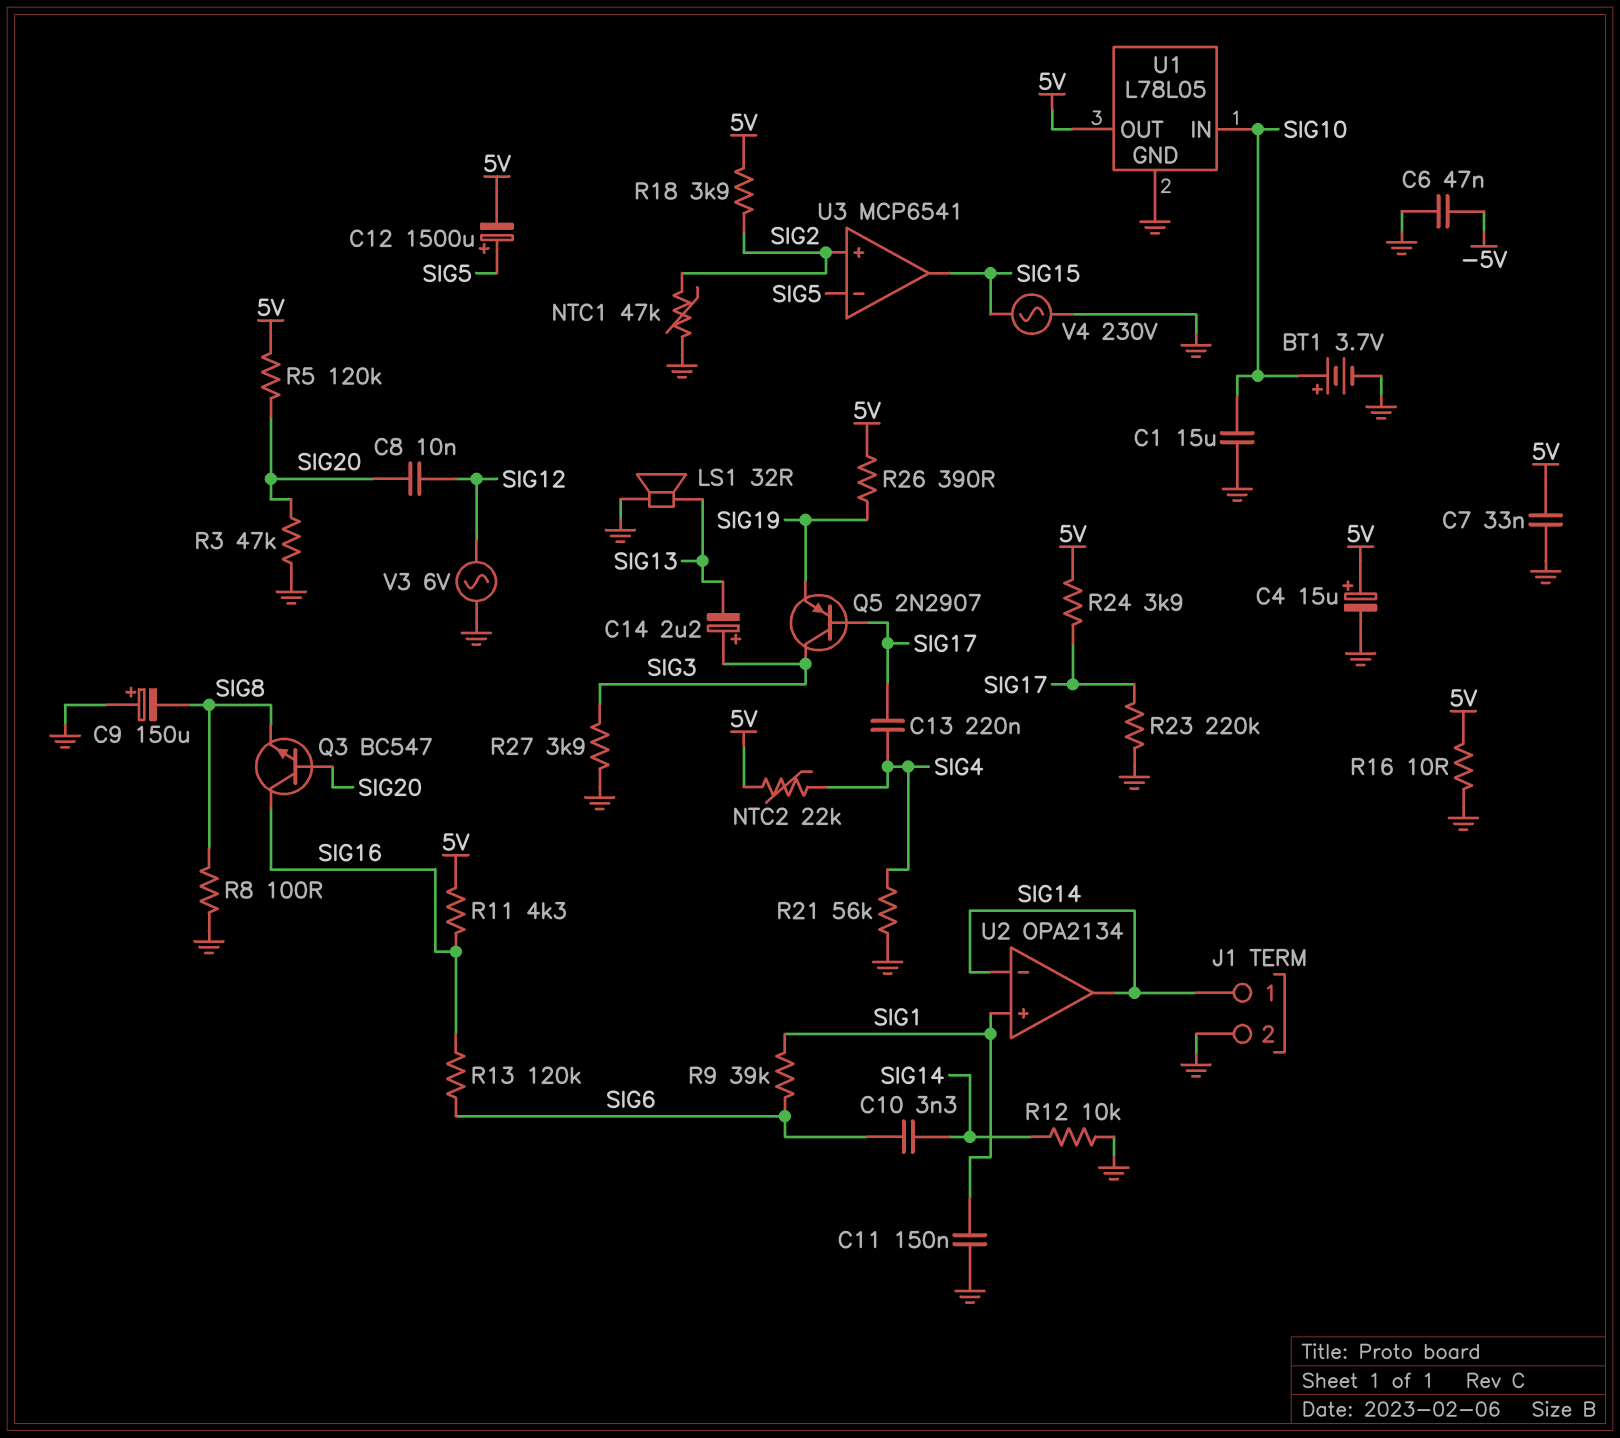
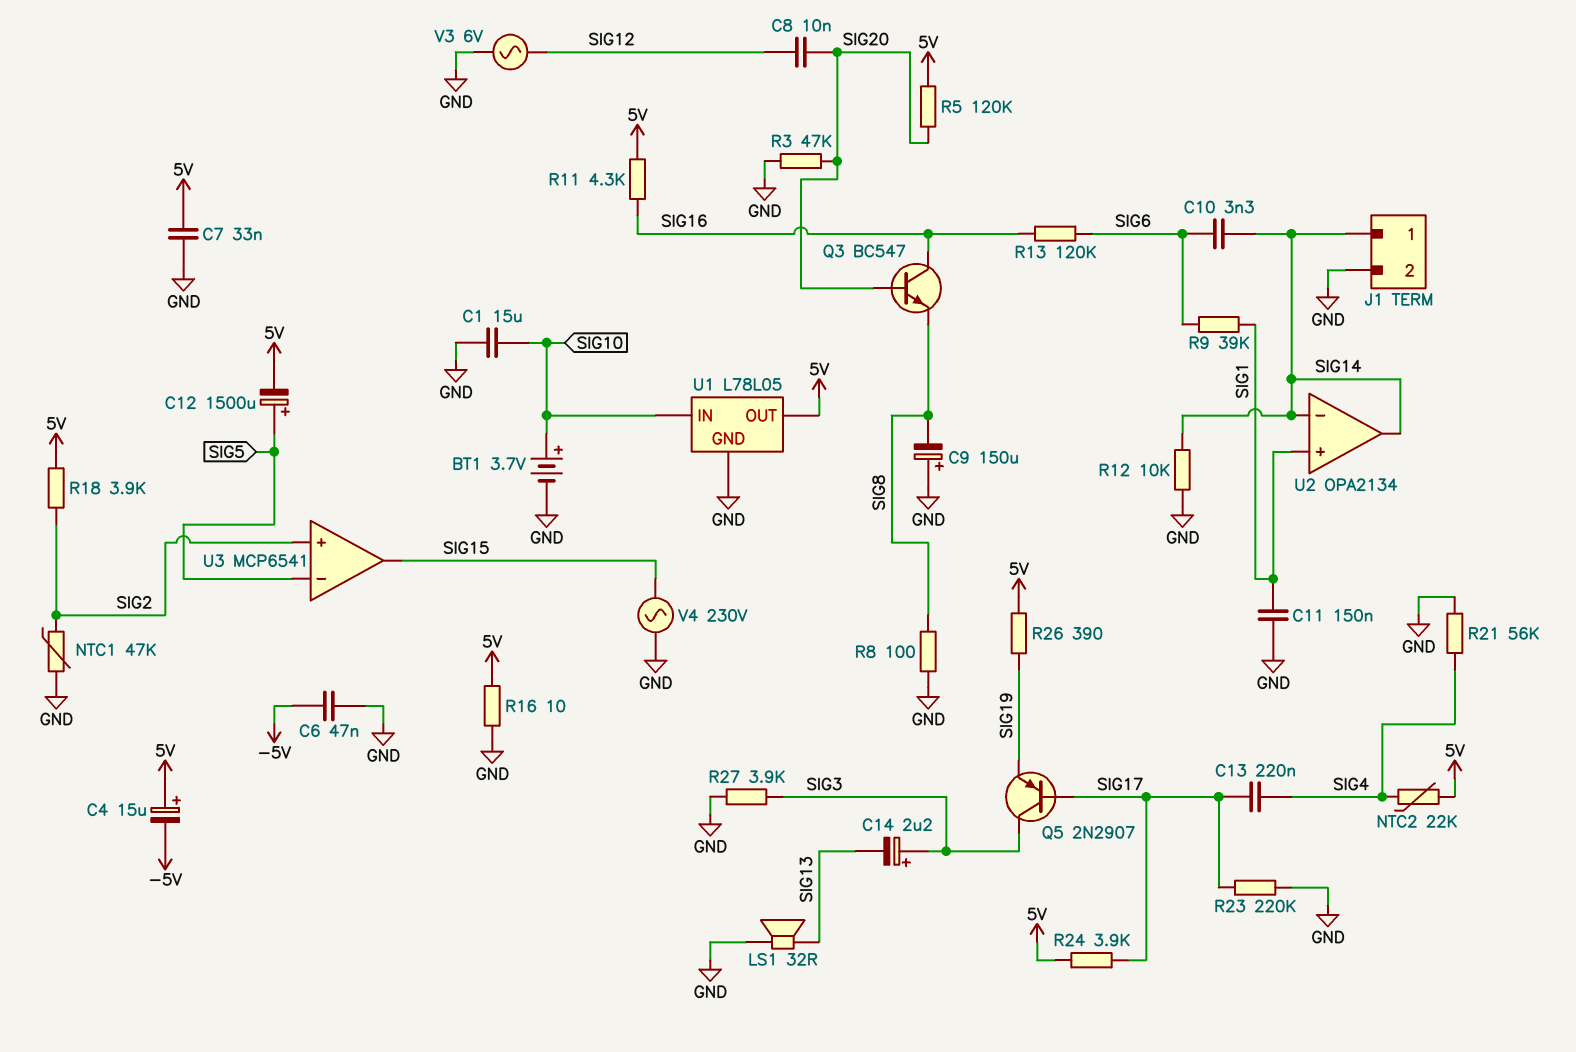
C4: 15uF (plus 5V, minus GND) -> 15uF (plus 5V, minus -5V)

